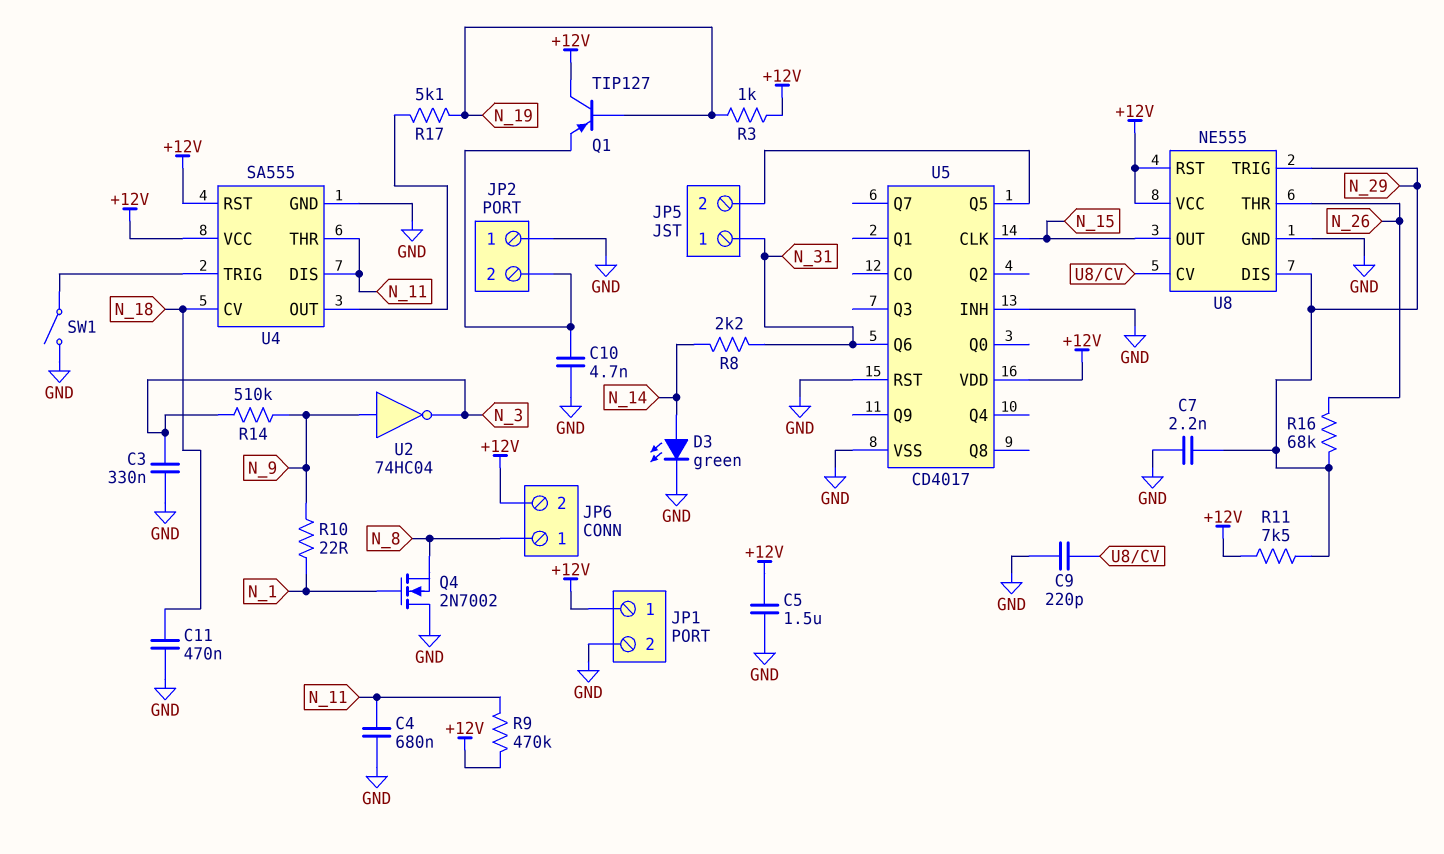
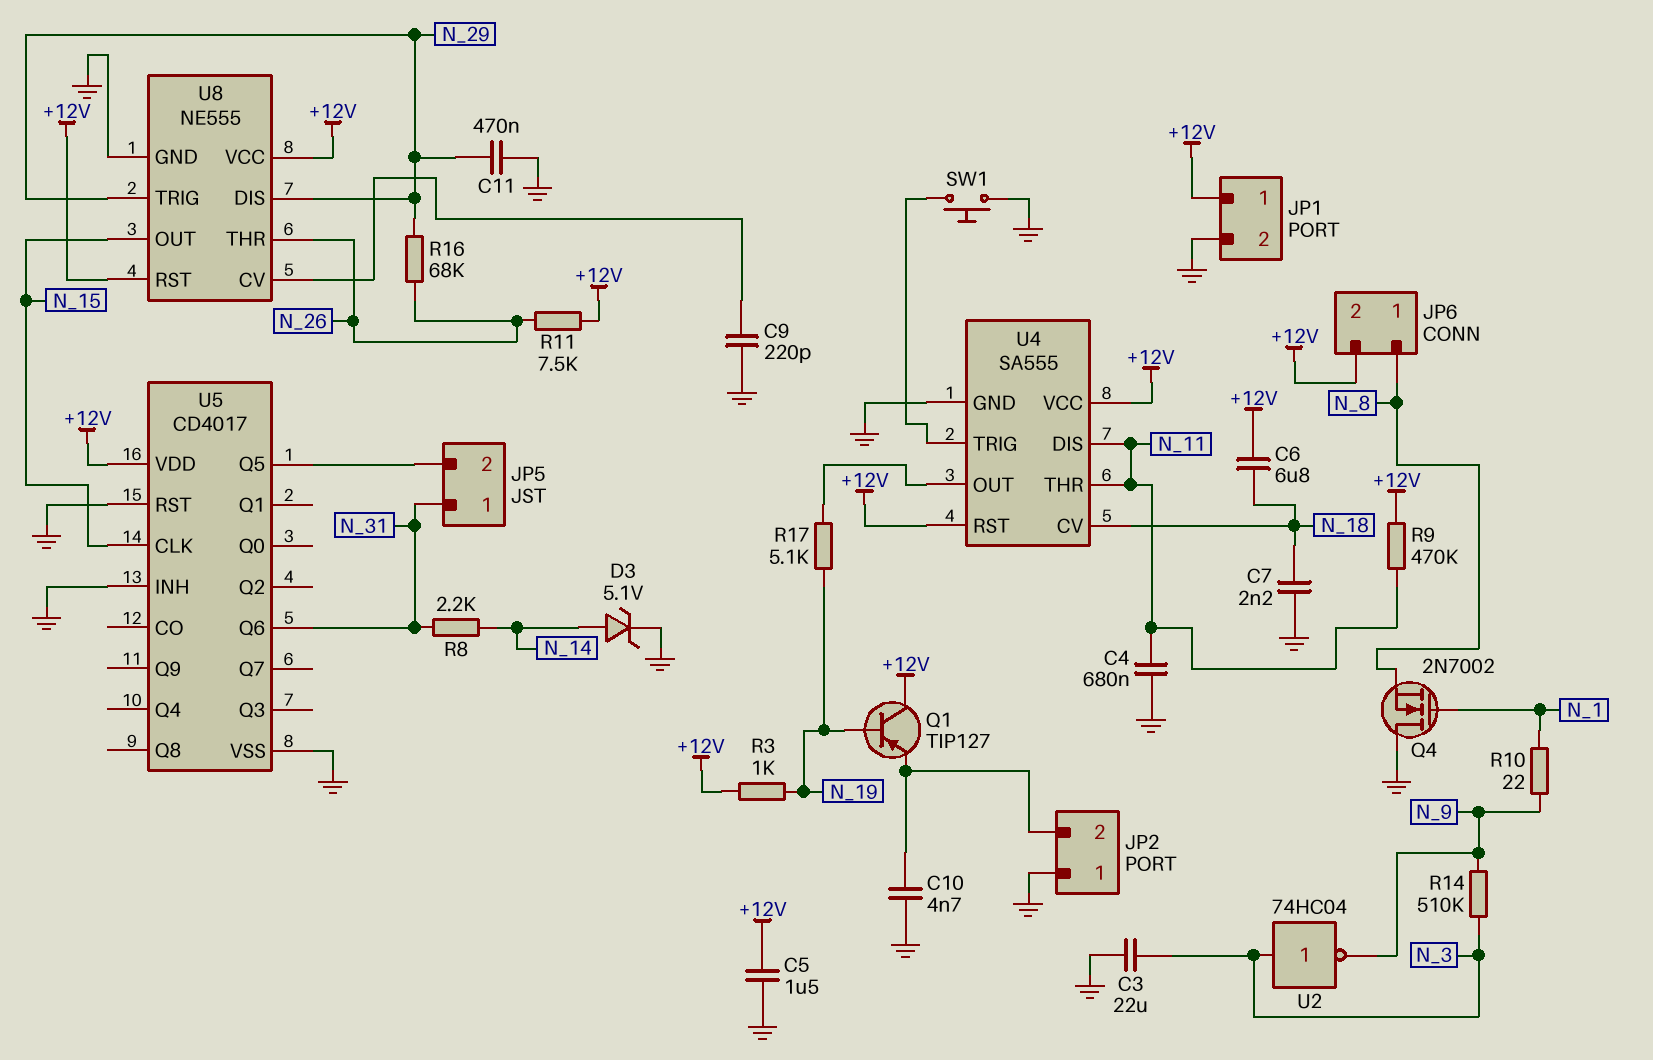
C3: 330nF (GND, N_3) -> 22uF (GND, N_3)
C6: none -> 6.8uF (+12V, N_18)
C7: 2.2nF (GND, N_29) -> 2.2nF (GND, N_18)
C11: 470nF (GND, N_18) -> 470nF (GND, N_29)
D3: LED green (A N_14, K GND) -> zener 5.1V (A N_14, K GND)
R11: 7.5k (+12V, N_29) -> 7.5k (+12V, N_26)
SW1: switch (GND, U4/TRIG) -> button (GND, U4/TRIG)
U2: NOT 74HC04 (in N_9, out N_3) -> NOT 74HC04 (in N_3, out N_9)

